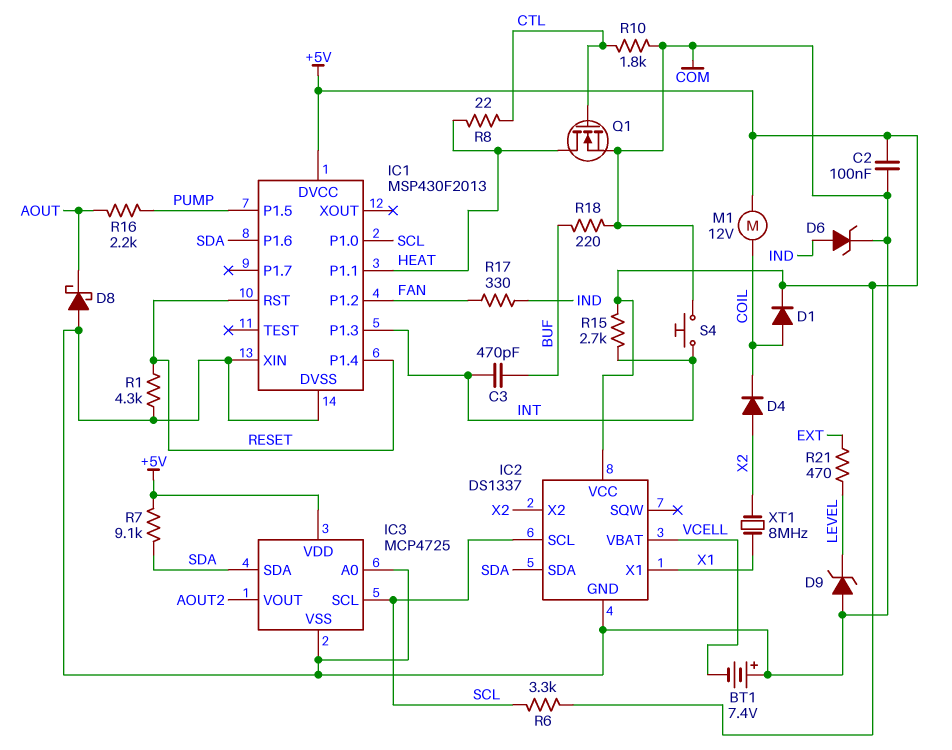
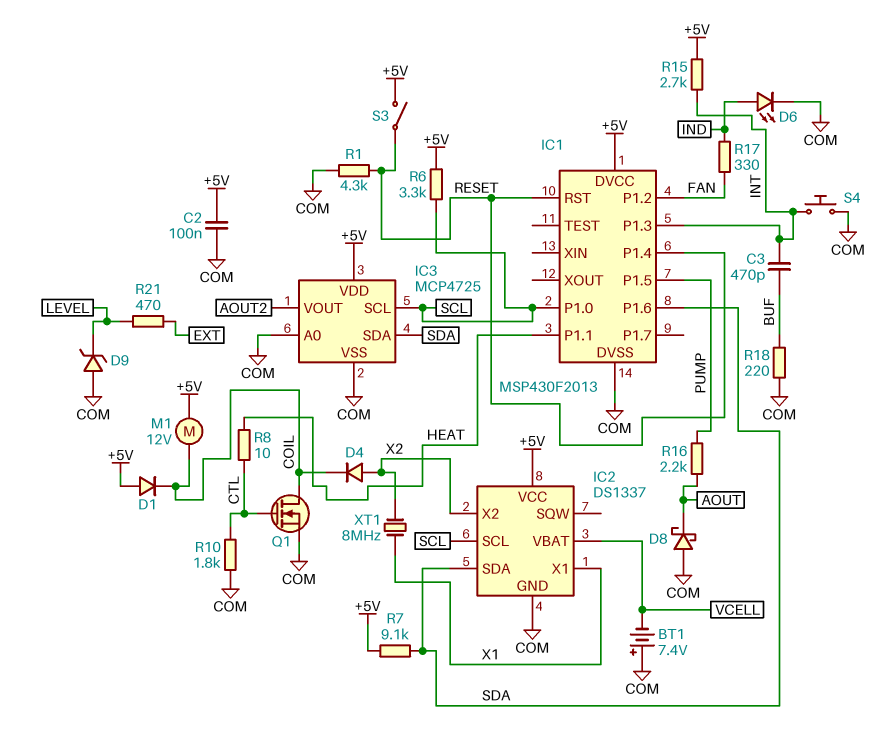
D1: diode (A COIL, K +5V) -> diode (A +5V, K COIL)
D6: zener (A IND, K COM) -> LED (A IND, K COM)
IC1 pin XIN: COM -> none
Q1: NMOS (G CTL, D HEAT, S COM) -> NMOS (G CTL, D COIL, S COM)
R8: 22 (CTL, HEAT) -> 10 (CTL, HEAT)
S3: none -> switch (+5V, RESET)

